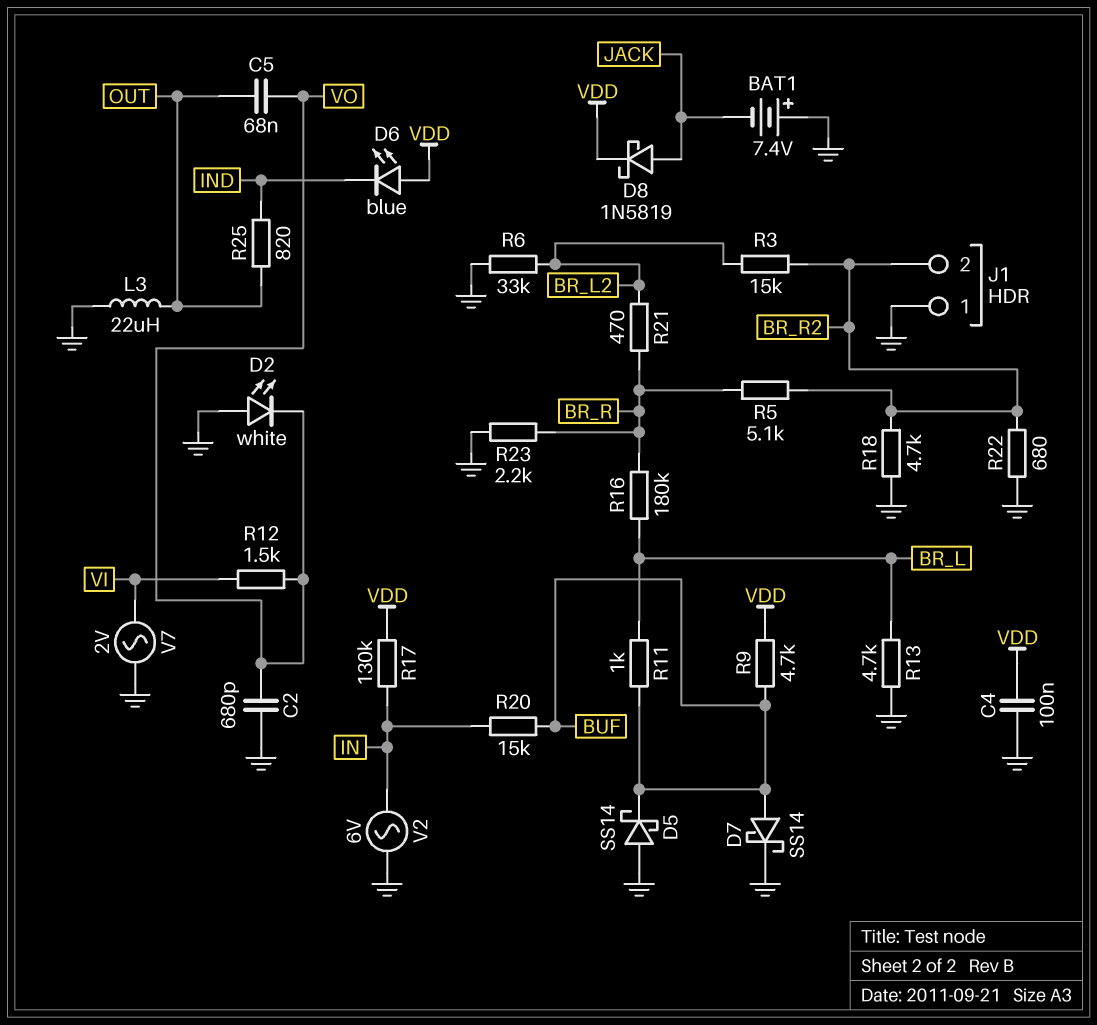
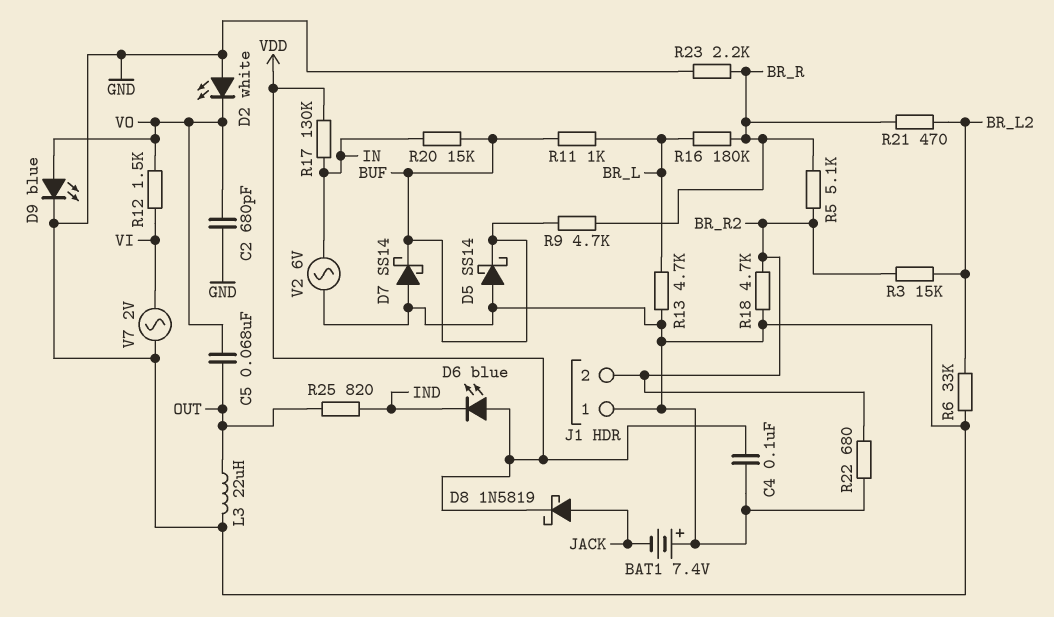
D7: schottky SS14 (A BUF, K GND) -> schottky SS14 (A GND, K BUF)
D9: none -> LED blue (A VO, K GND)
R9: 4.7k (BUF, VDD) -> 4.7k (BR_R, BUF)

